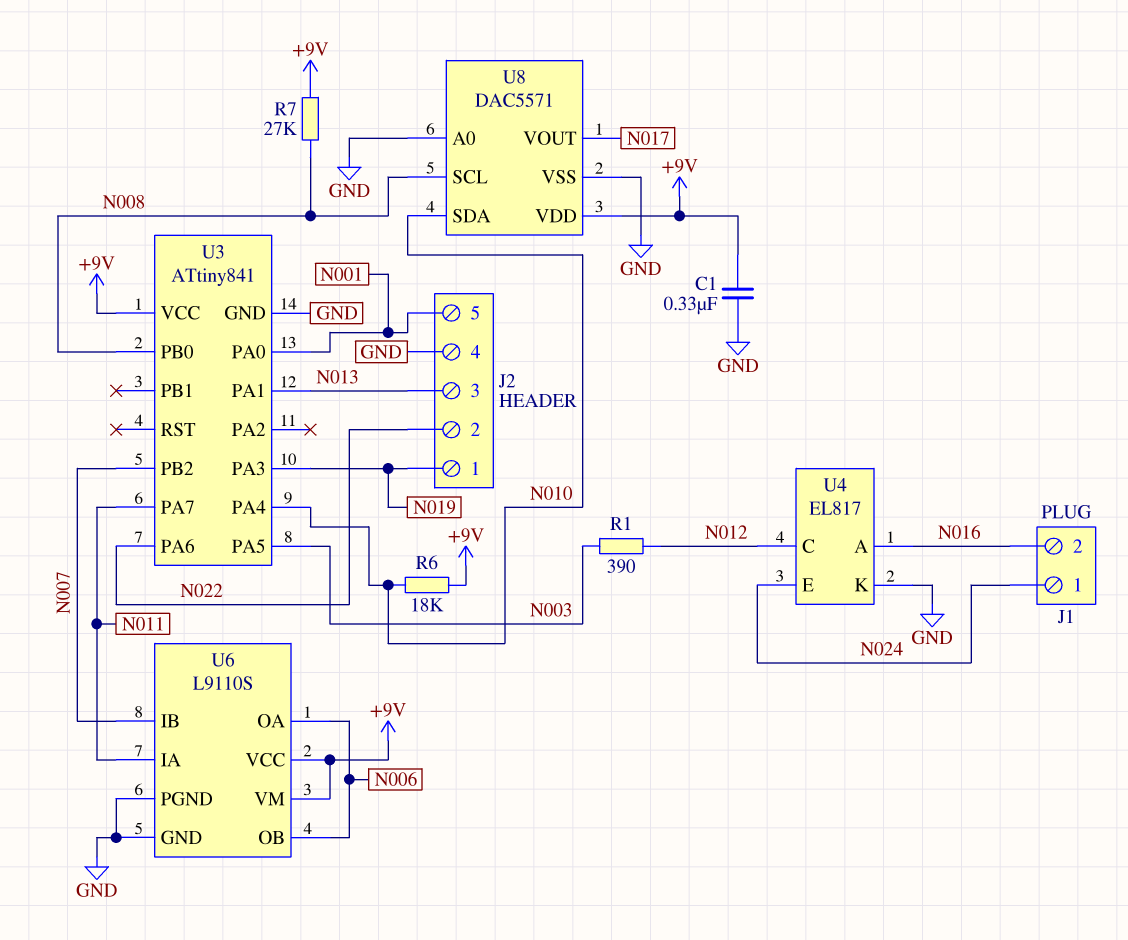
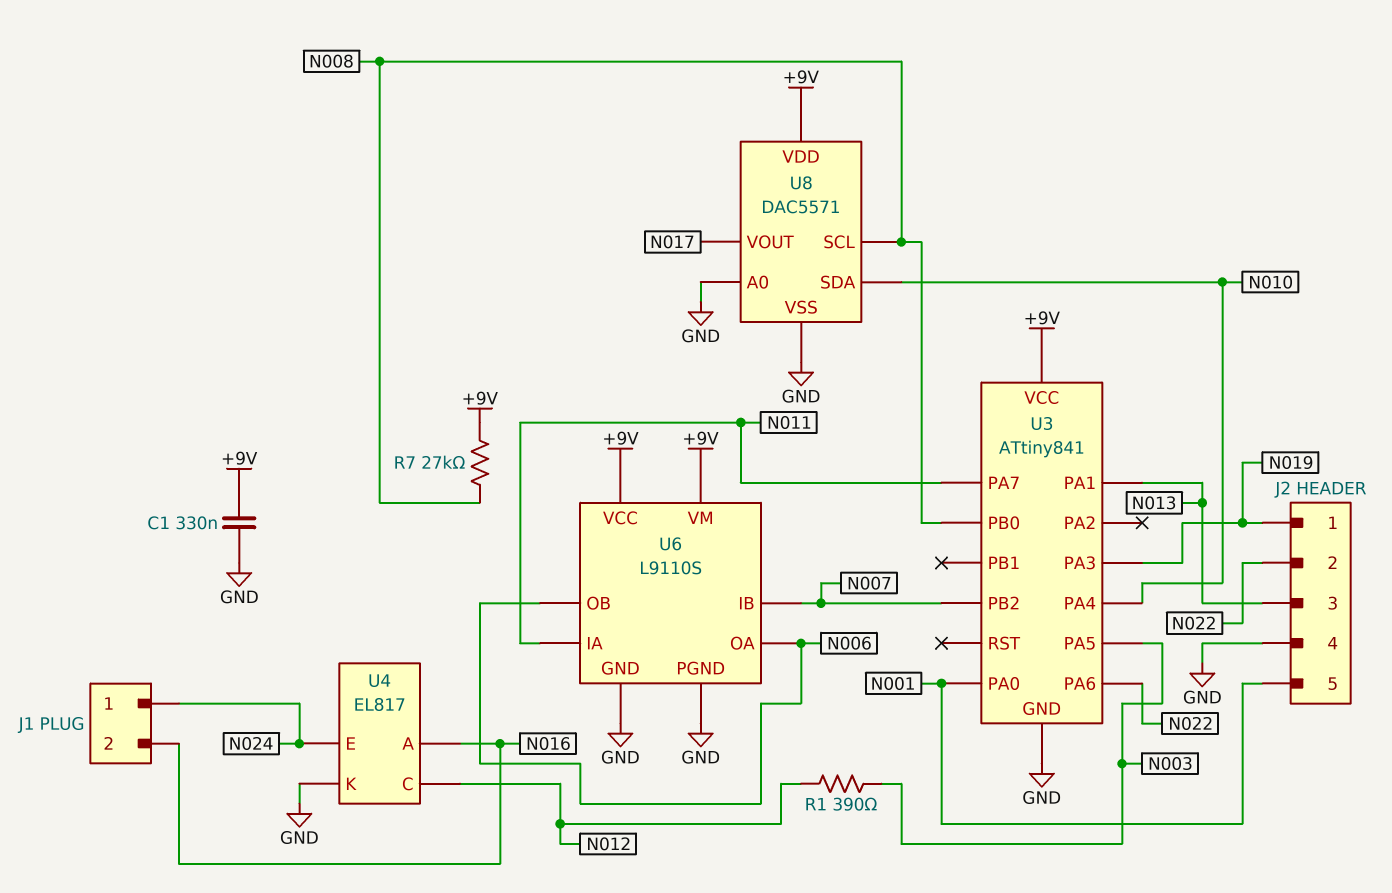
R6: 18k (+9V, N010) -> none

